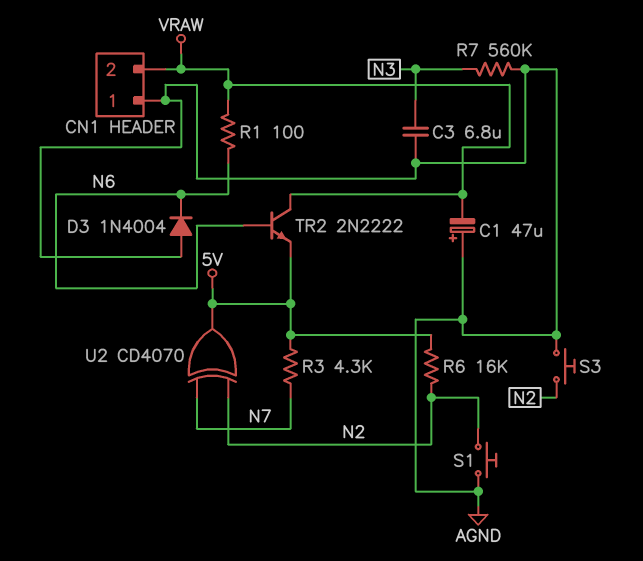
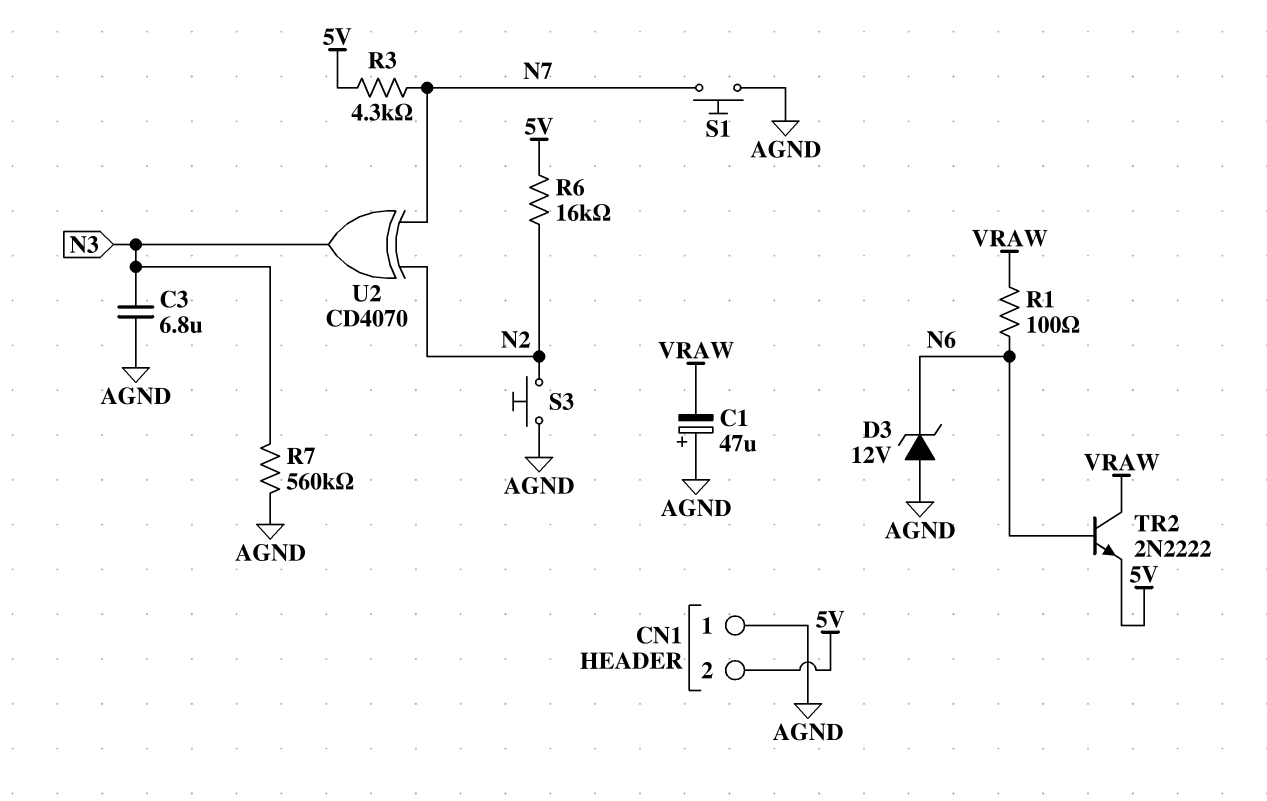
CN1 pin 2: VRAW -> 5V
D3: diode 1N4004 (A AGND, K N6) -> zener 12V (A AGND, K N6)
S1: button (AGND, N2) -> button (AGND, N7)
U2: XOR CD4070 (in N2, in N7, out 5V) -> XOR CD4070 (in N2, in N7, out N3)

